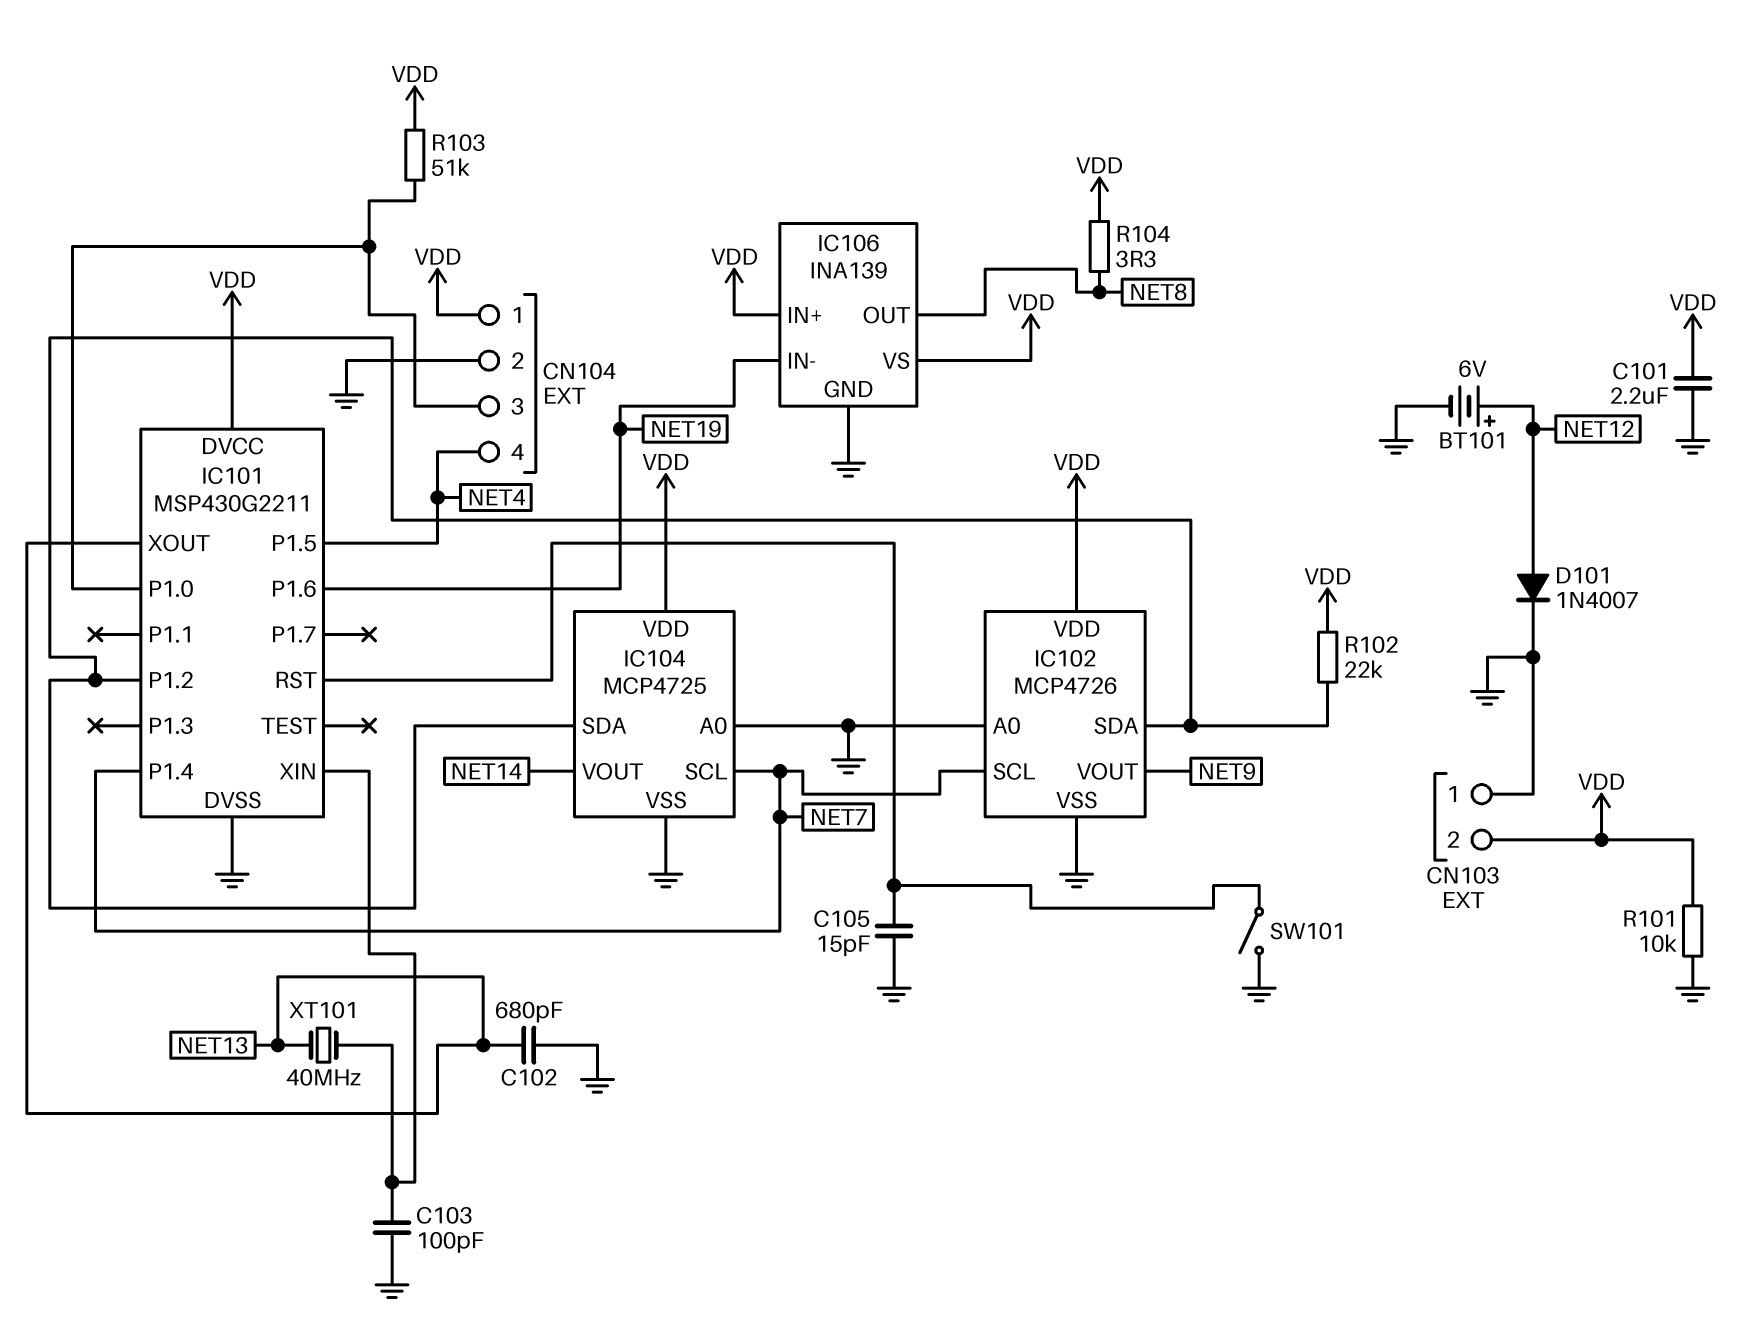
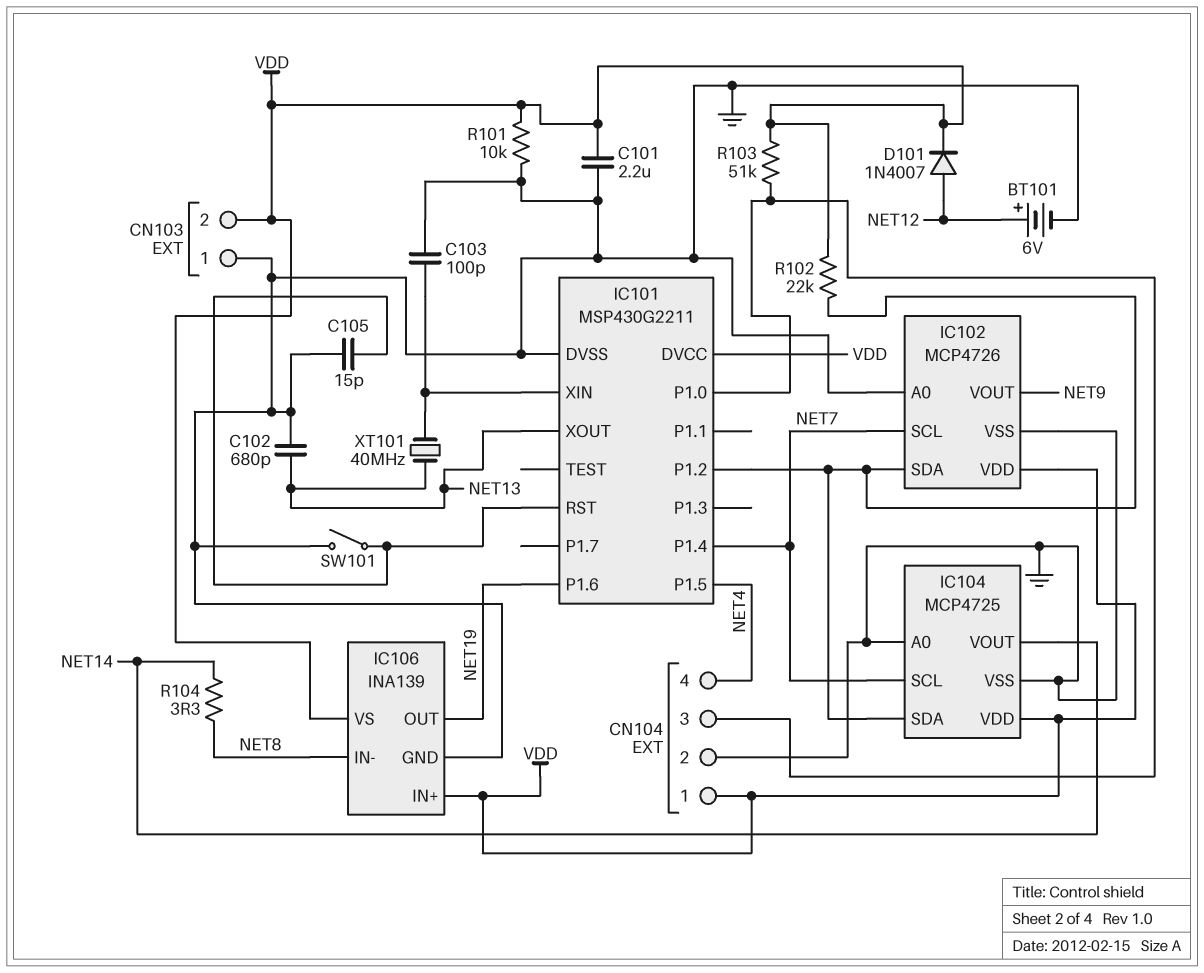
D101: diode 1N4007 (A NET12, K GND) -> diode 1N4007 (A NET12, K VDD)
IC106 pin IN-: NET19 -> NET8
IC106 pin OUT: NET8 -> NET19
R104: 3.3 (NET8, VDD) -> 3.3 (NET8, NET14)

